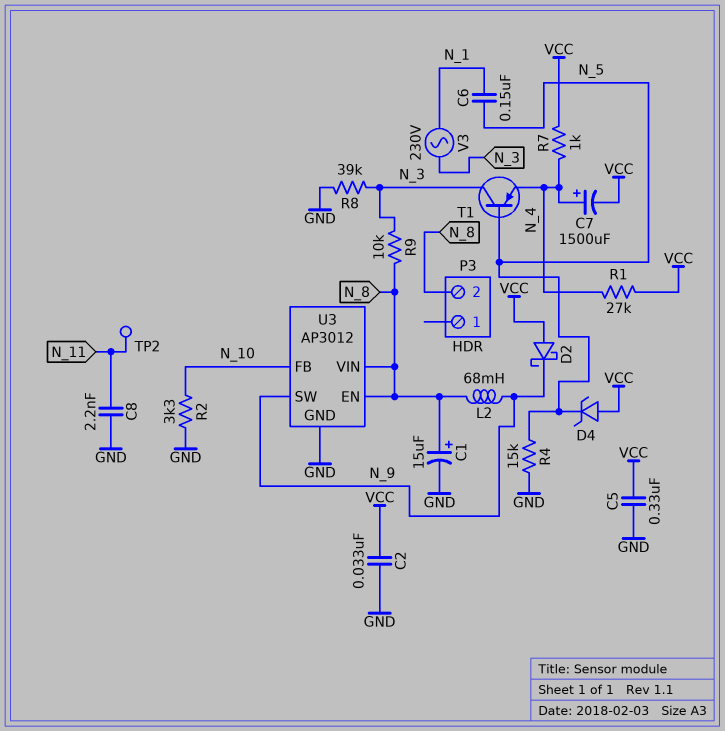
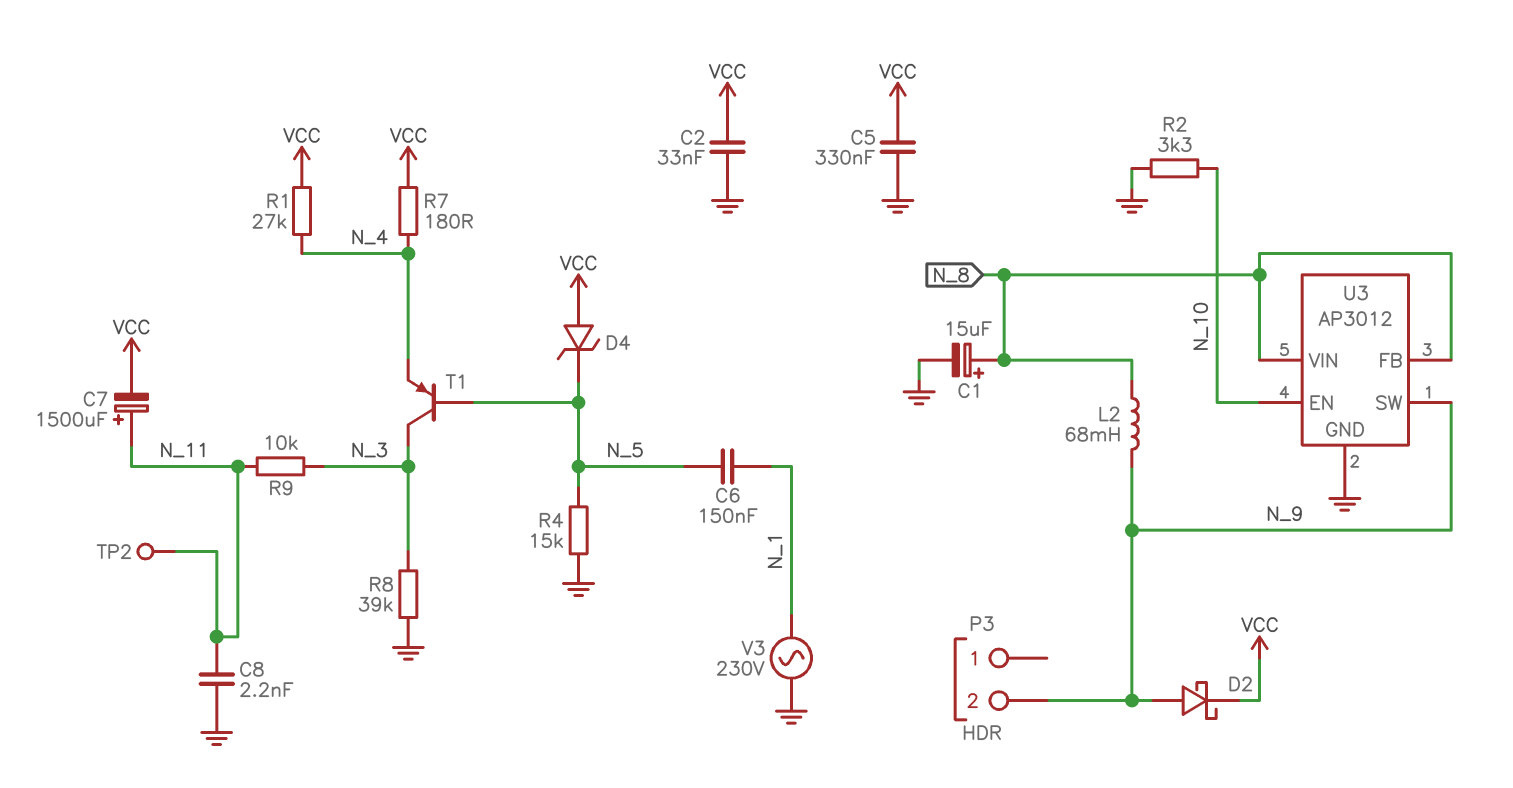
C7: 1500uF (plus N_4, minus VCC) -> 1500uF (plus N_11, minus VCC)
D2: schottky (A VCC, K N_9) -> schottky (A N_9, K VCC)
P3 pin 2: N_8 -> N_9
R7: 1k (N_4, VCC) -> 180 (N_4, VCC)
R9: 10k (N_3, N_8) -> 10k (N_3, N_11)
U3 pin EN: N_8 -> N_10
U3 pin FB: N_10 -> N_8
V3: AC 230V (N_1, N_3) -> AC 230V (GND, N_1)

